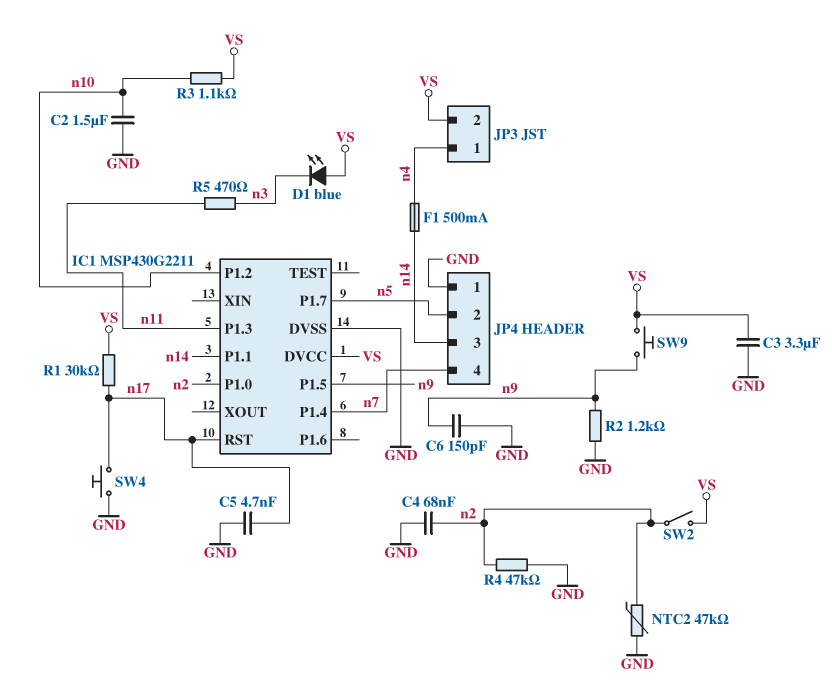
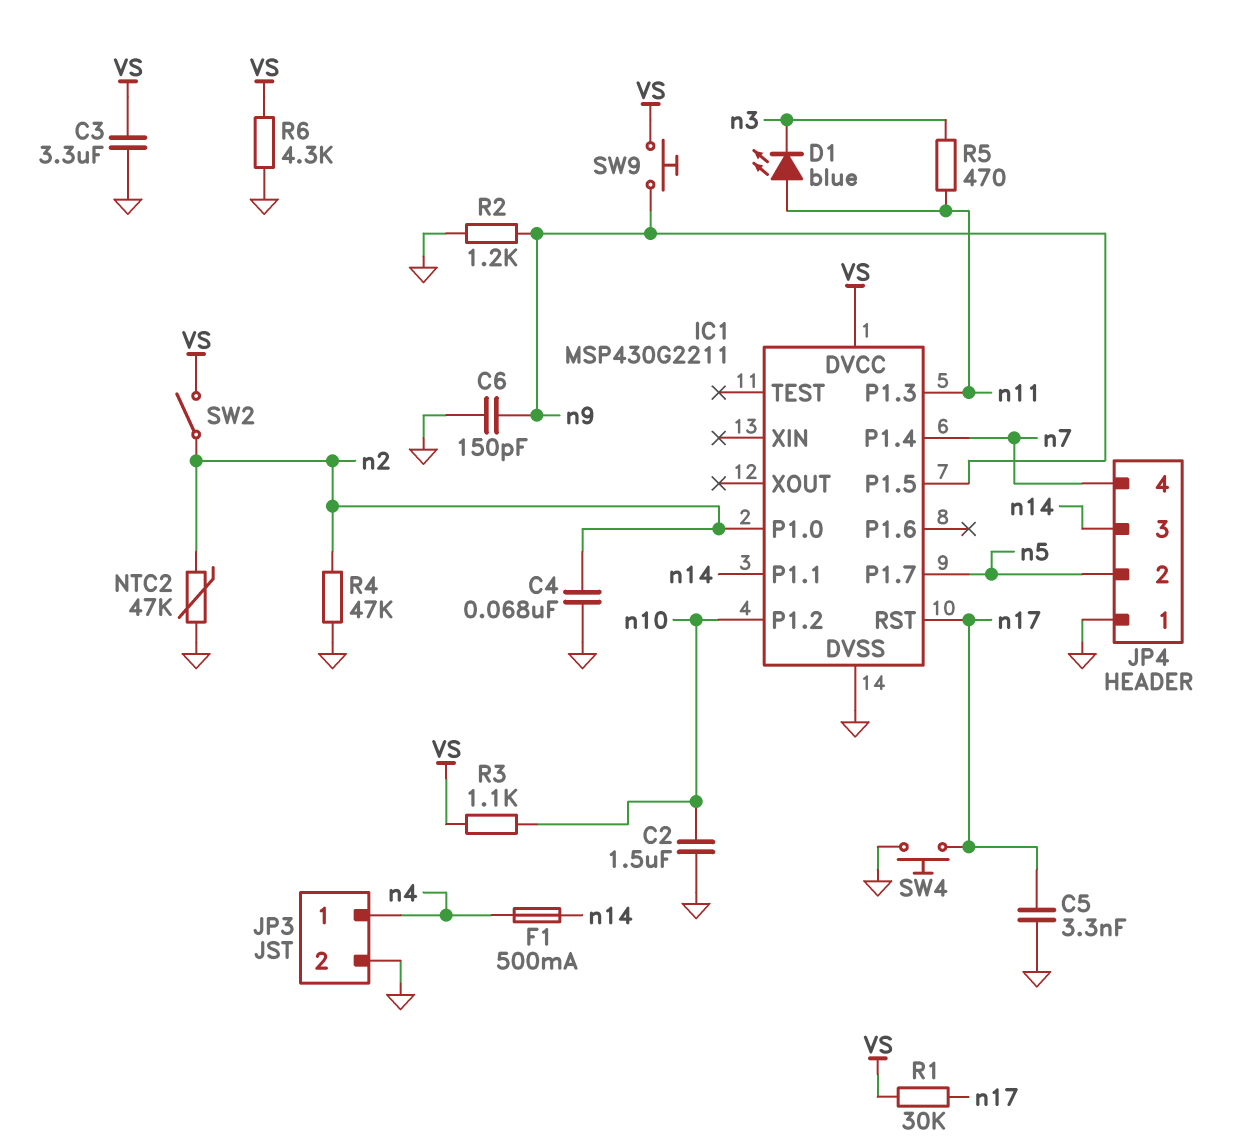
C5: 4.7nF (GND, n17) -> 3.3nF (GND, n17)
D1: LED blue (A VS, K n3) -> LED blue (A n11, K n3)
JP3 pin 2: VS -> GND
R6: none -> 4.3k (GND, VS)

